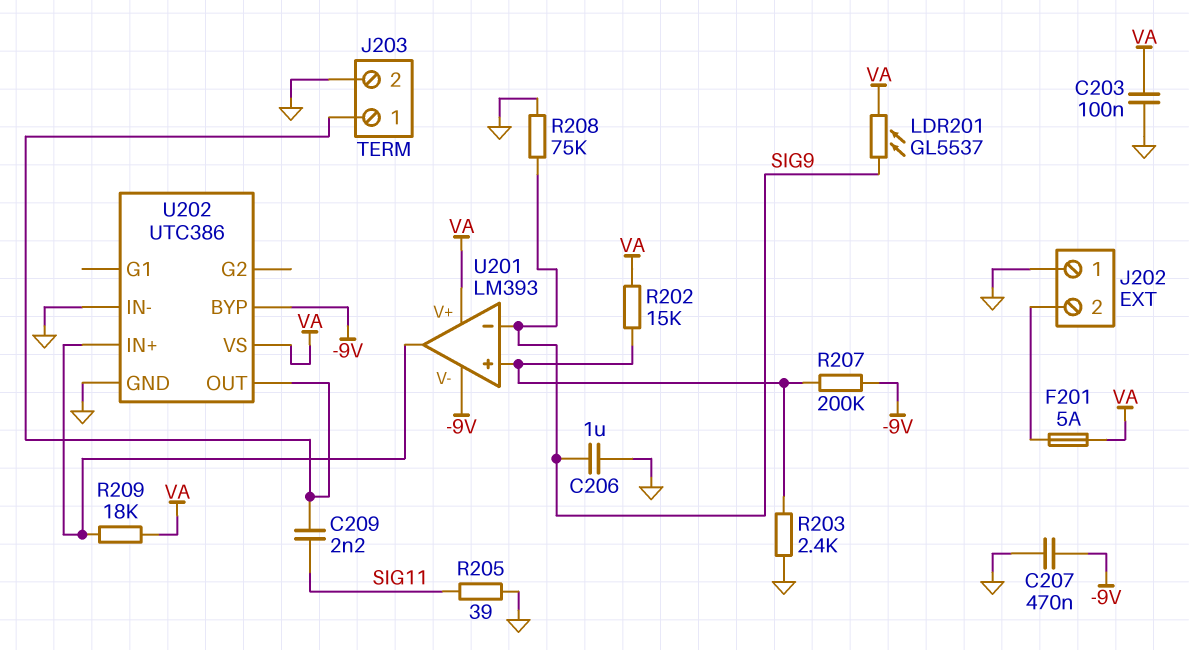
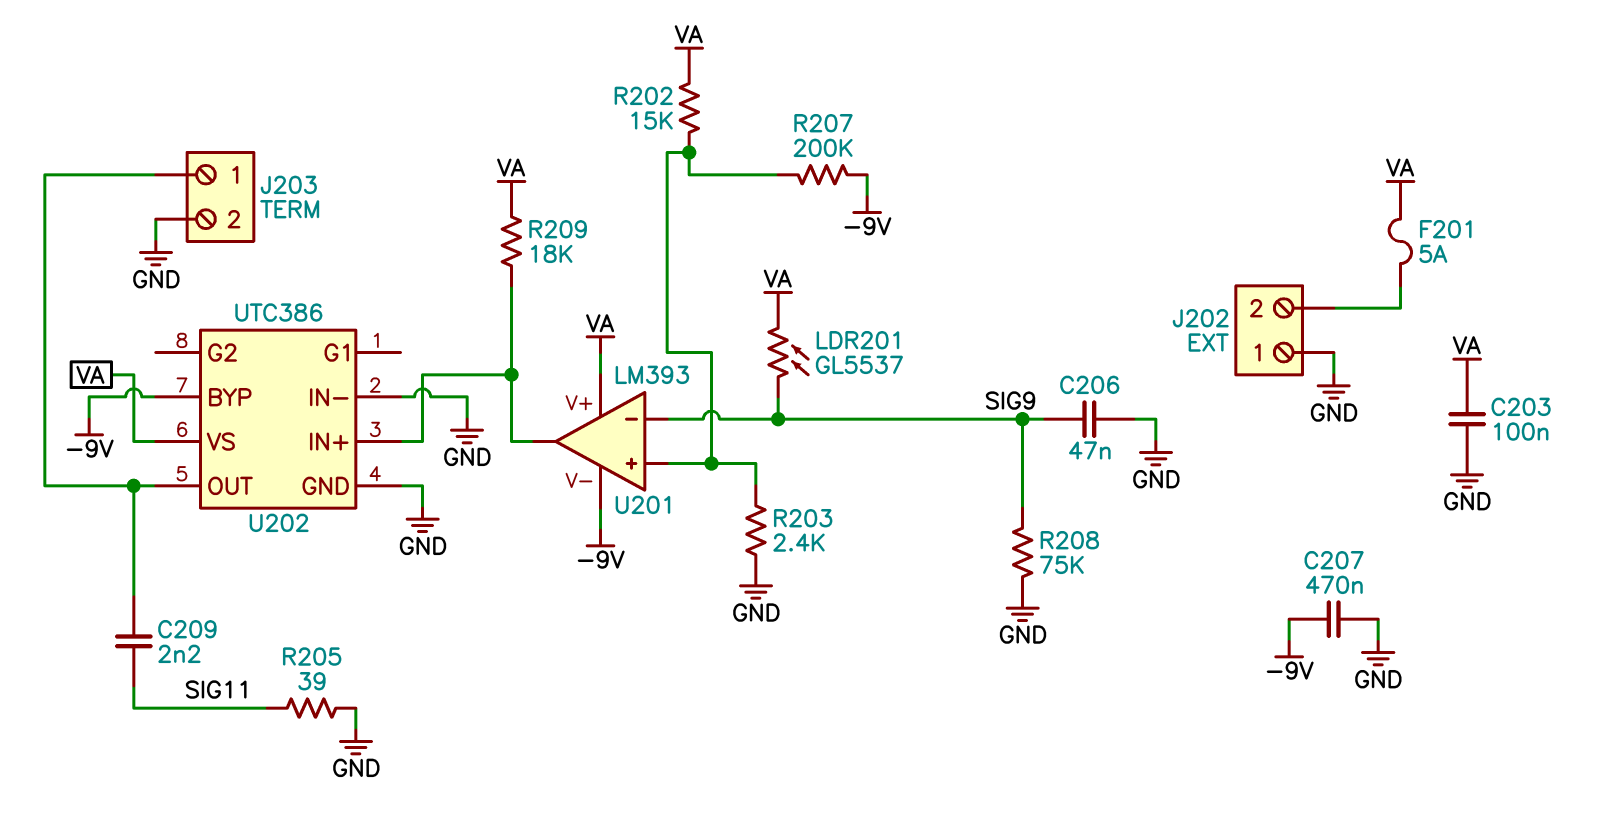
C206: 1uF (GND, SIG9) -> 47nF (GND, SIG9)

